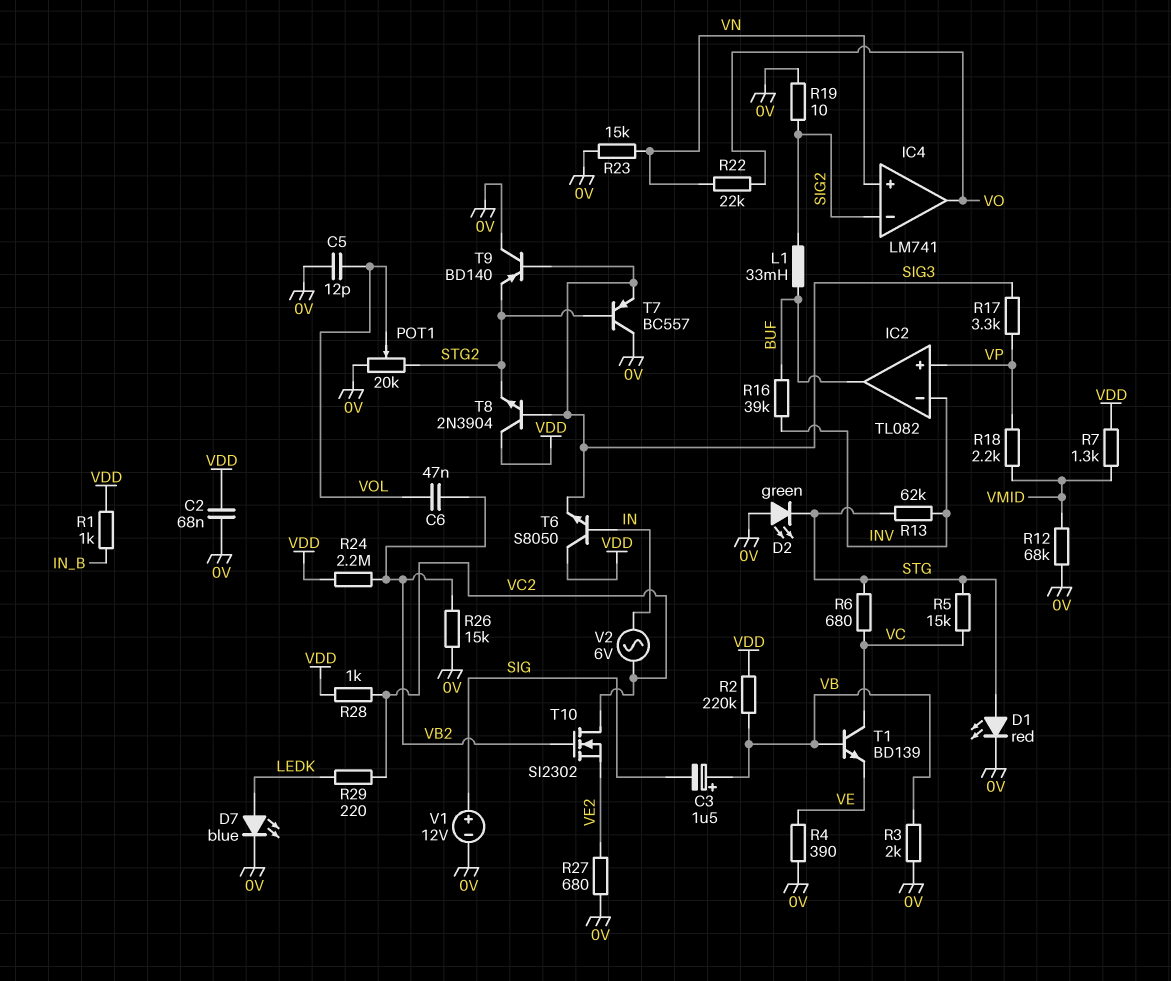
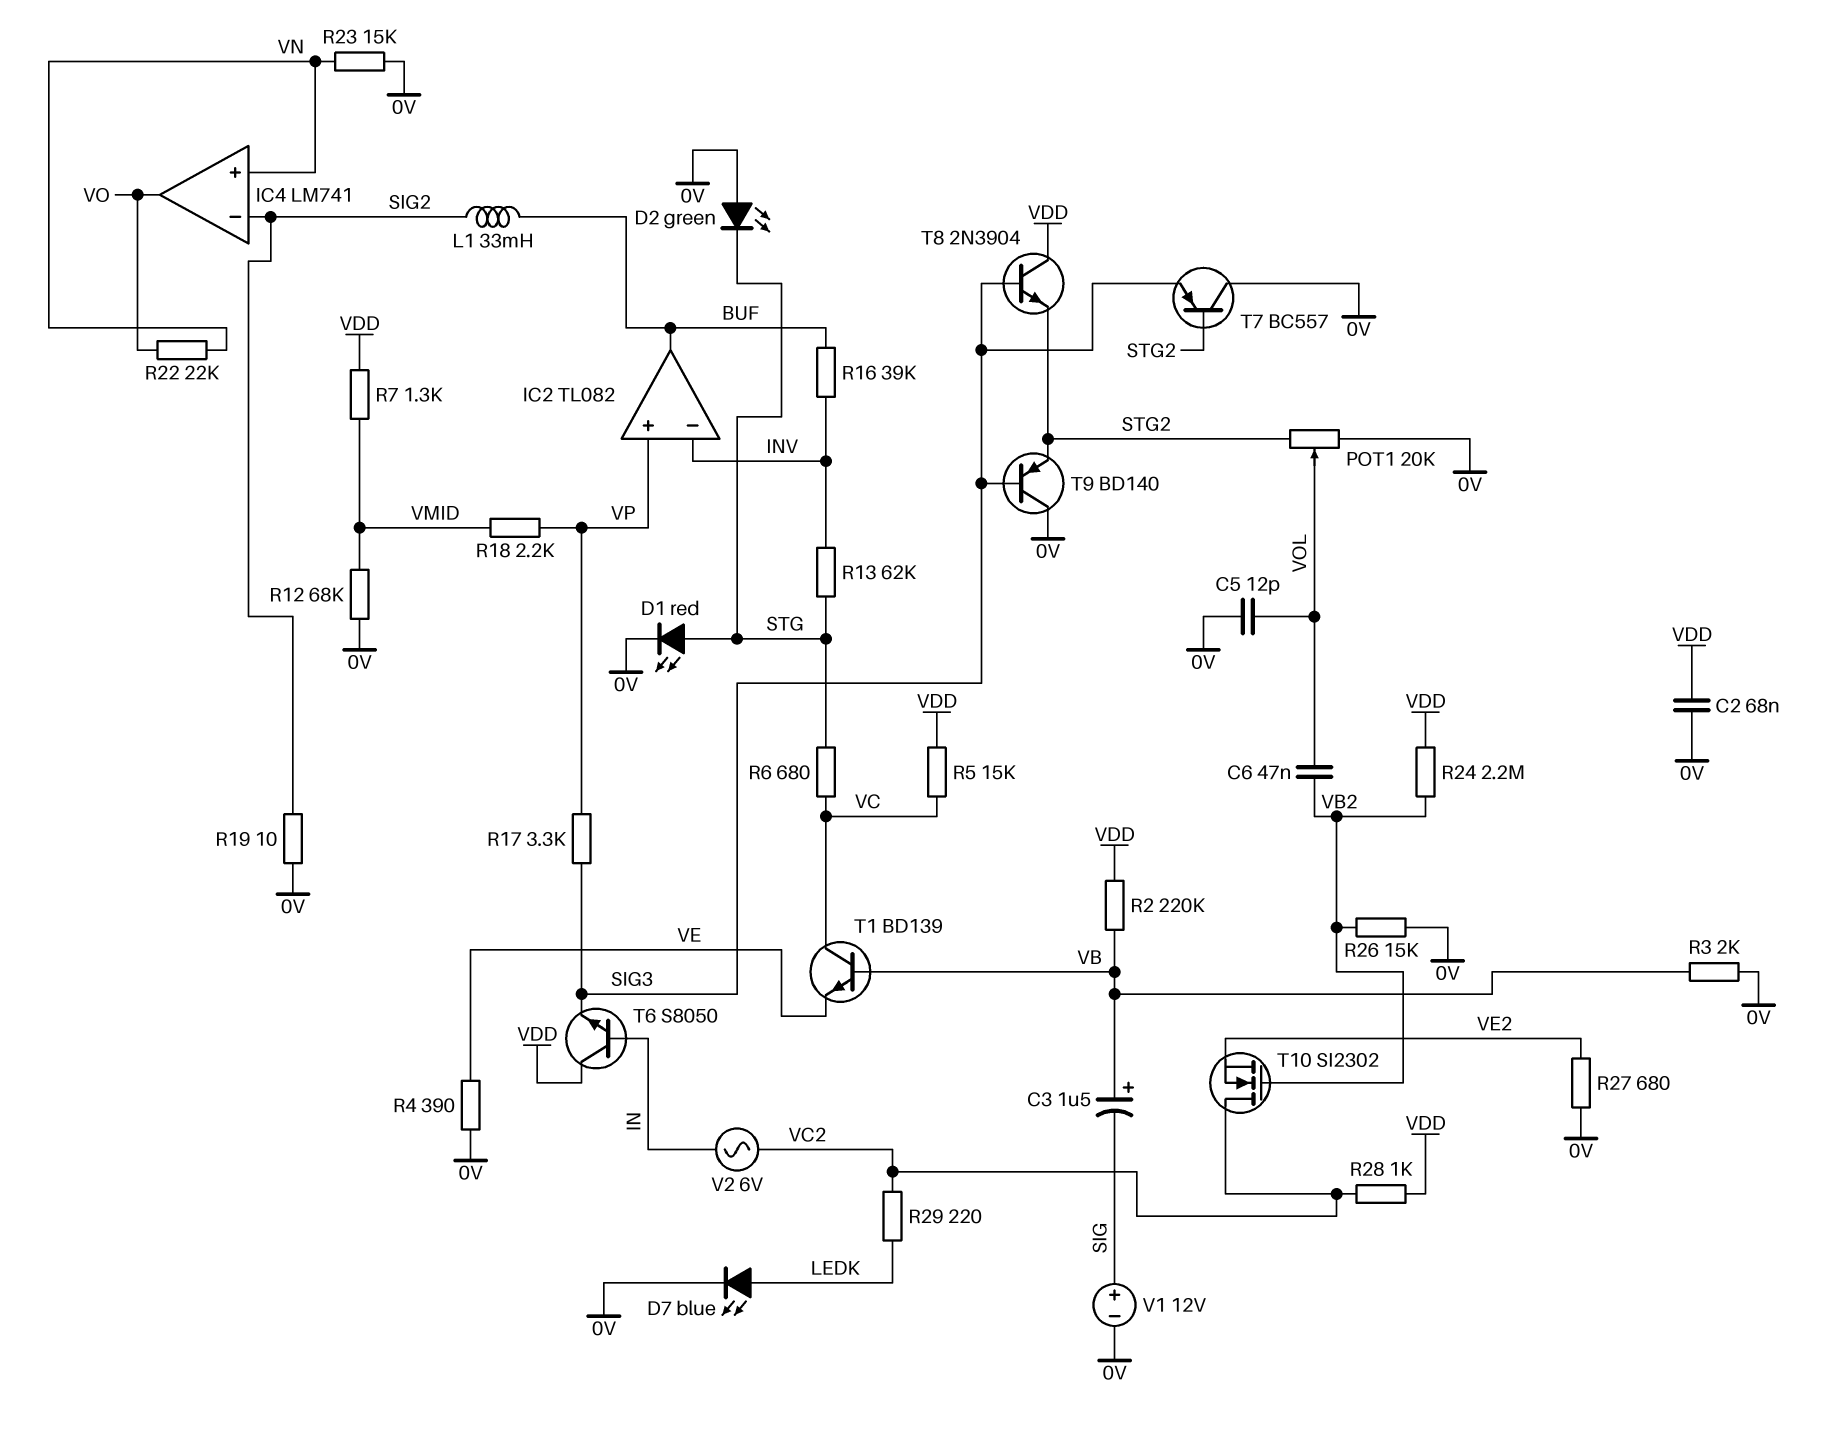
R1: 1k (IN_B, VDD) -> none
R5: 15k (STG, VC) -> 15k (VC, VDD)

